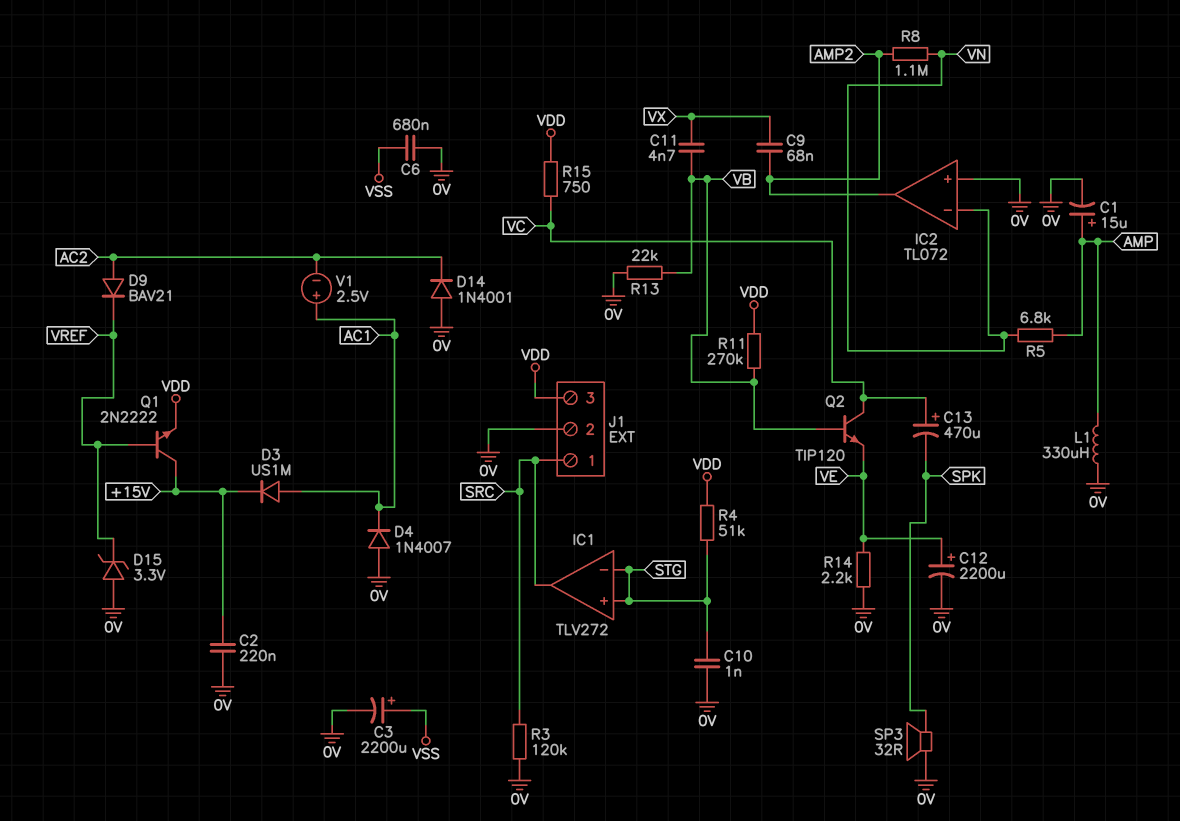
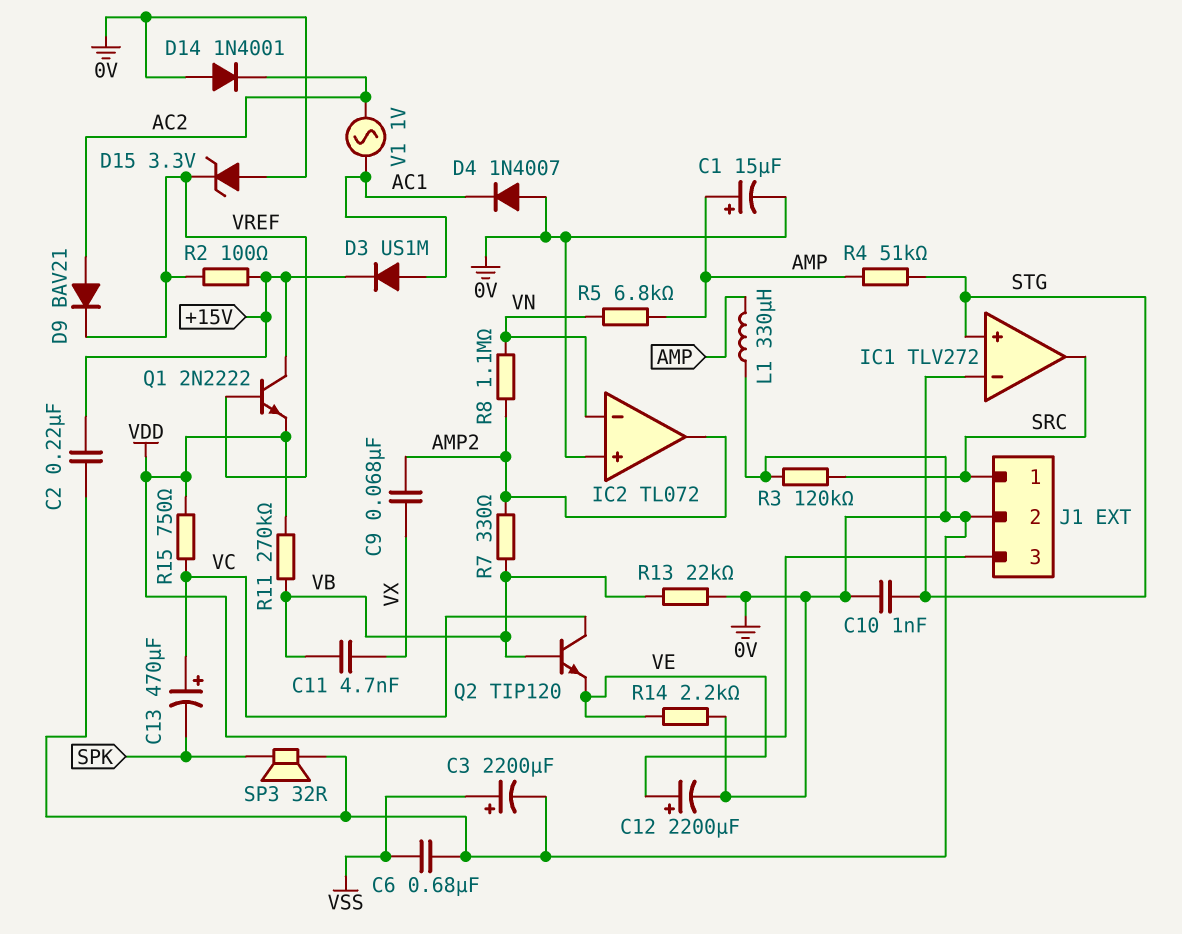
R2: none -> 100 (+15V, VREF)
R4: 51k (STG, VDD) -> 51k (AMP, STG)
R7: none -> 330 (AMP2, VB)
V1: 2.5V (plus AC1, minus AC2) -> AC 1V (AC1, AC2)

